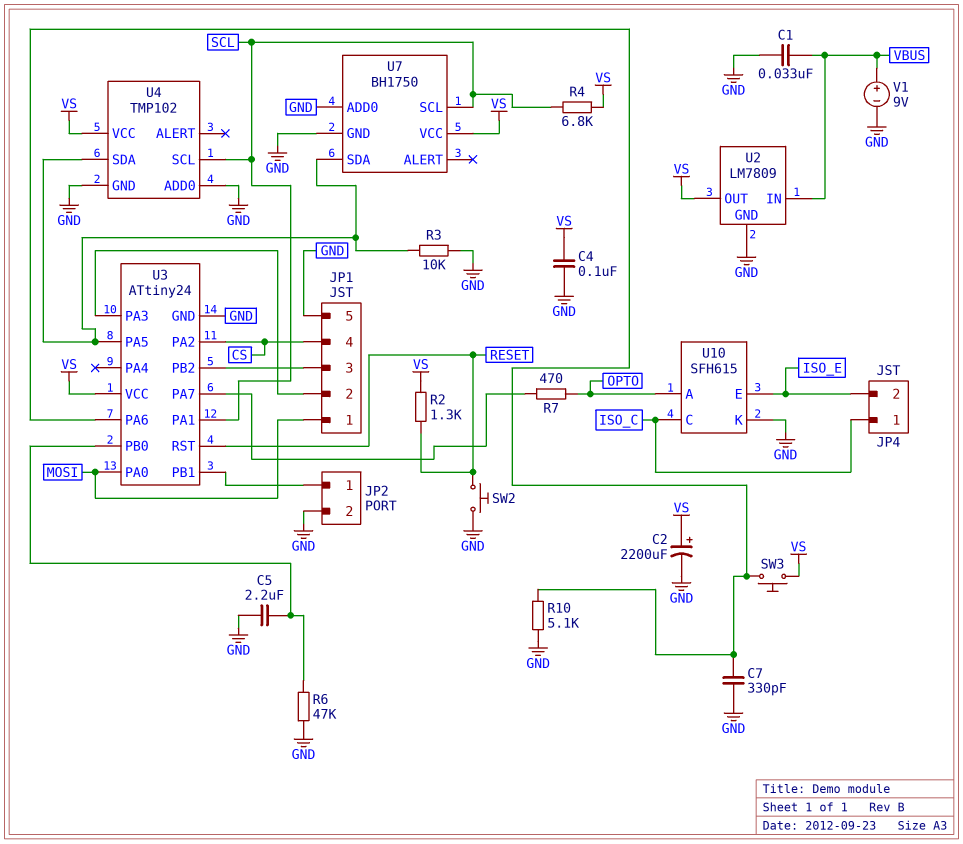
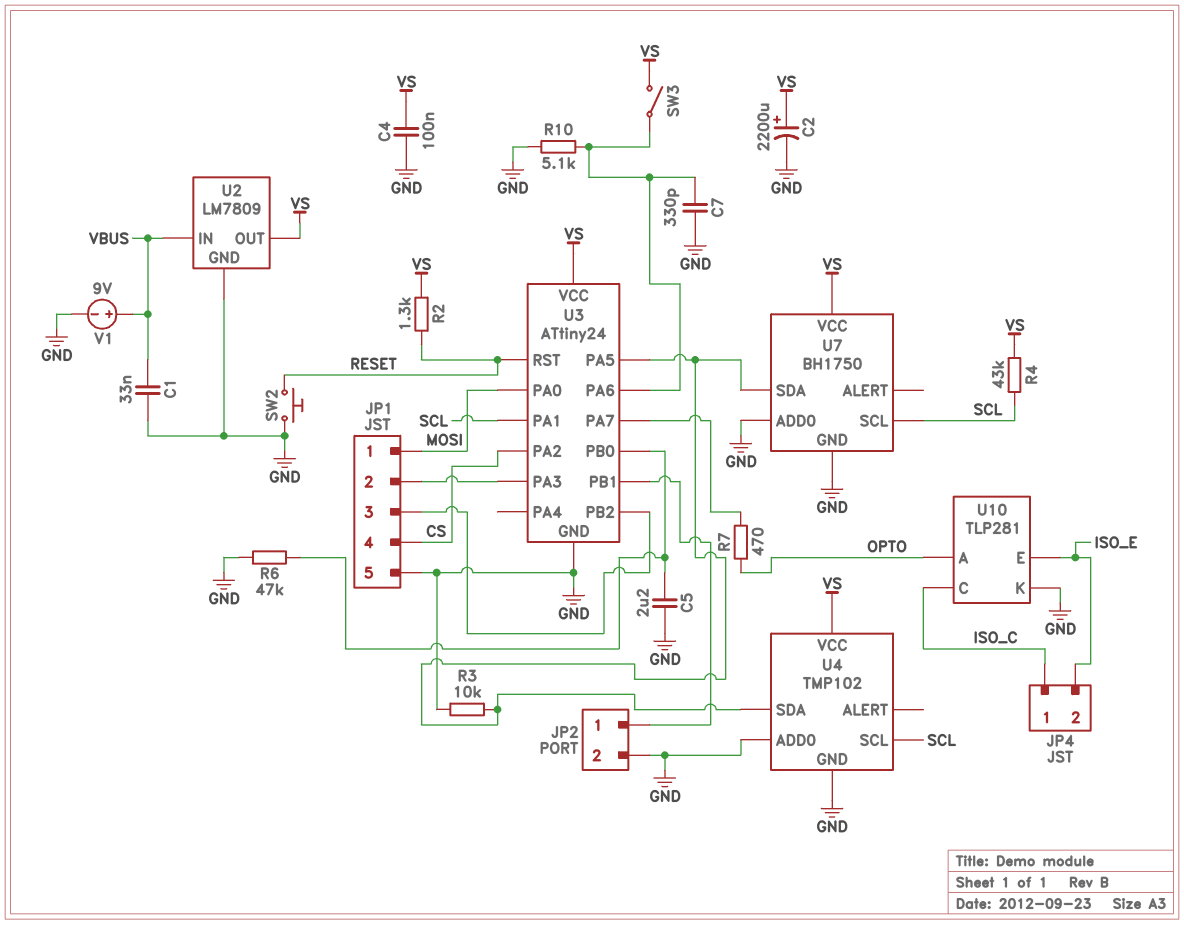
R4: 6.8k (SCL, VS) -> 43k (SCL, VS)
SW3: button (U3/PA6, VS) -> switch (U3/PA6, VS)
U10: SFH615 -> TLP281

